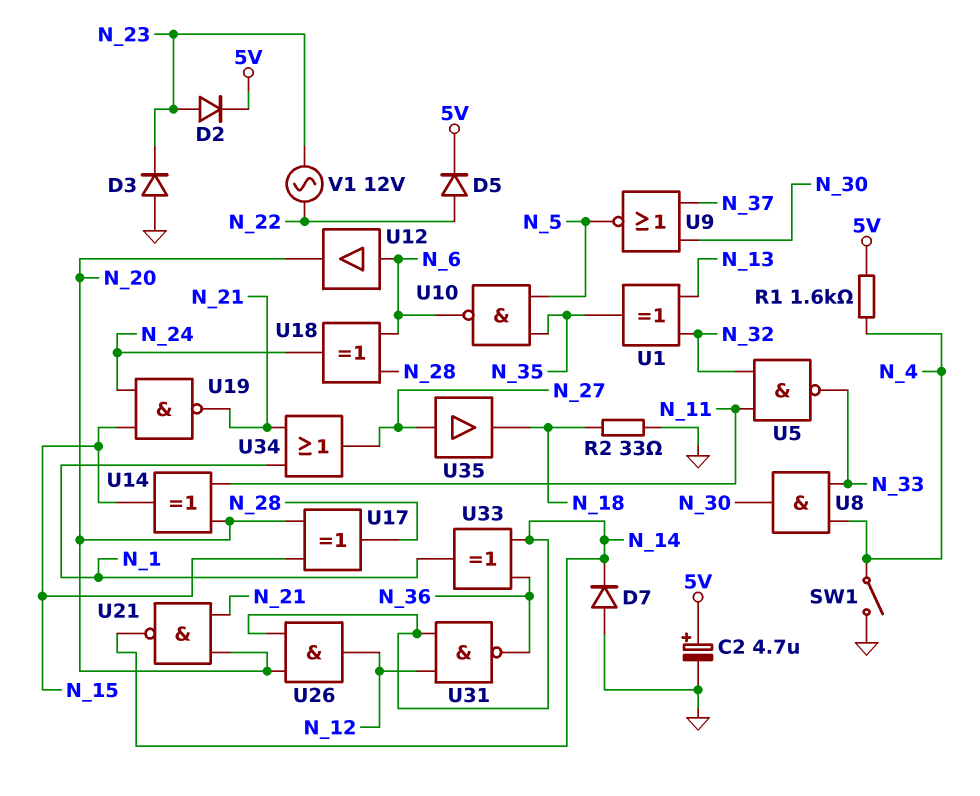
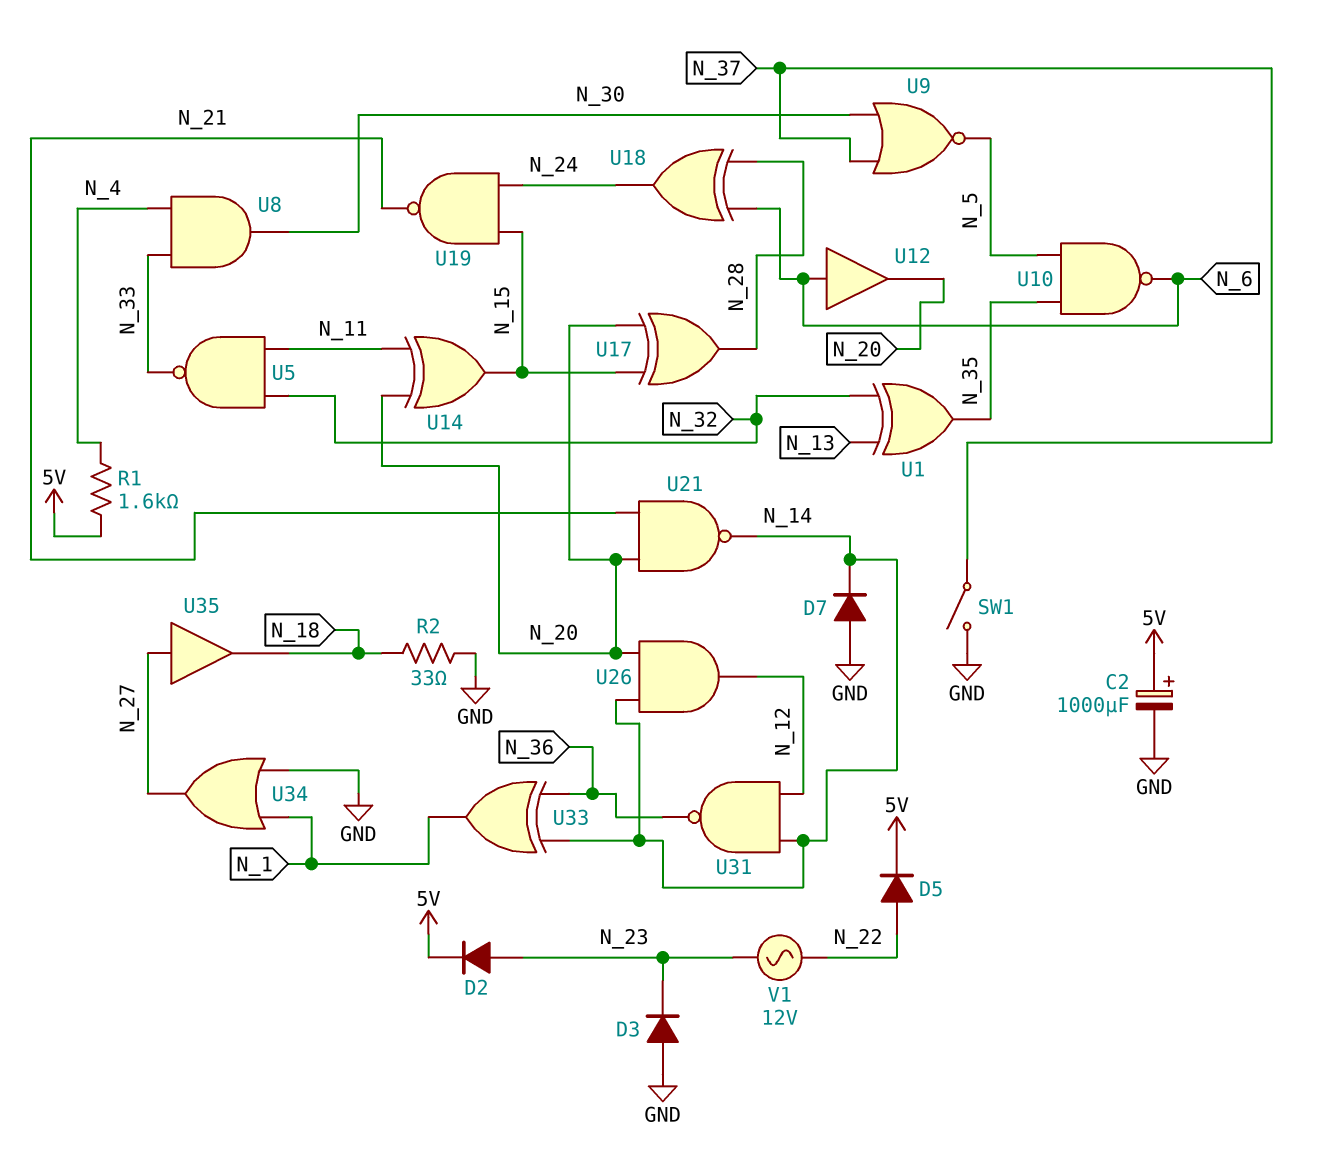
C2: 4.7uF (plus 5V, minus GND) -> 1000uF (plus 5V, minus GND)
SW1: switch (GND, N_4) -> switch (GND, N_37)
U34: OR (in N_1, in N_21, out N_27) -> OR (in GND, in N_1, out N_27)

